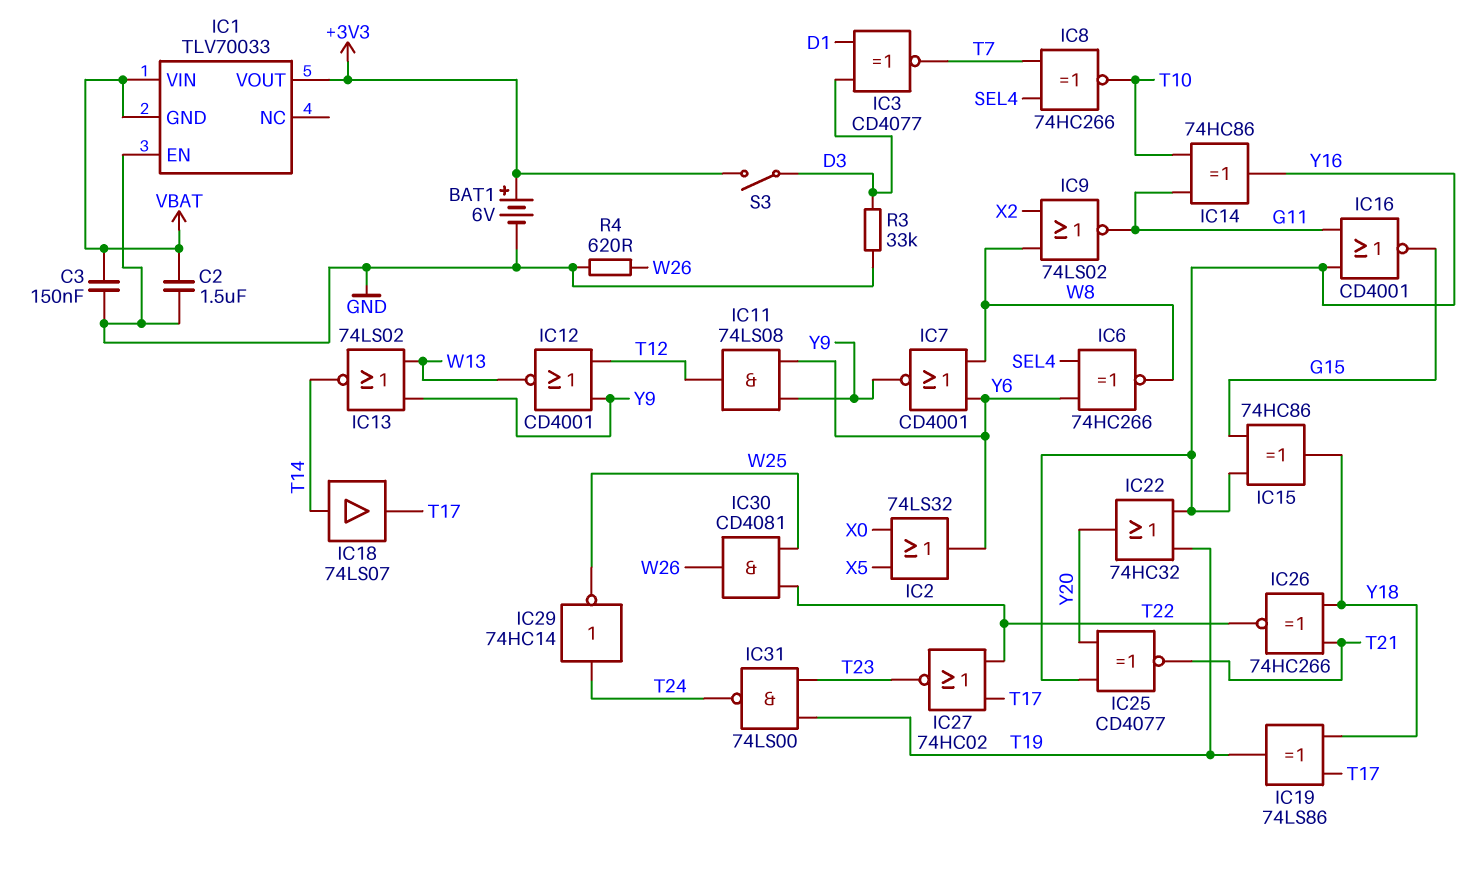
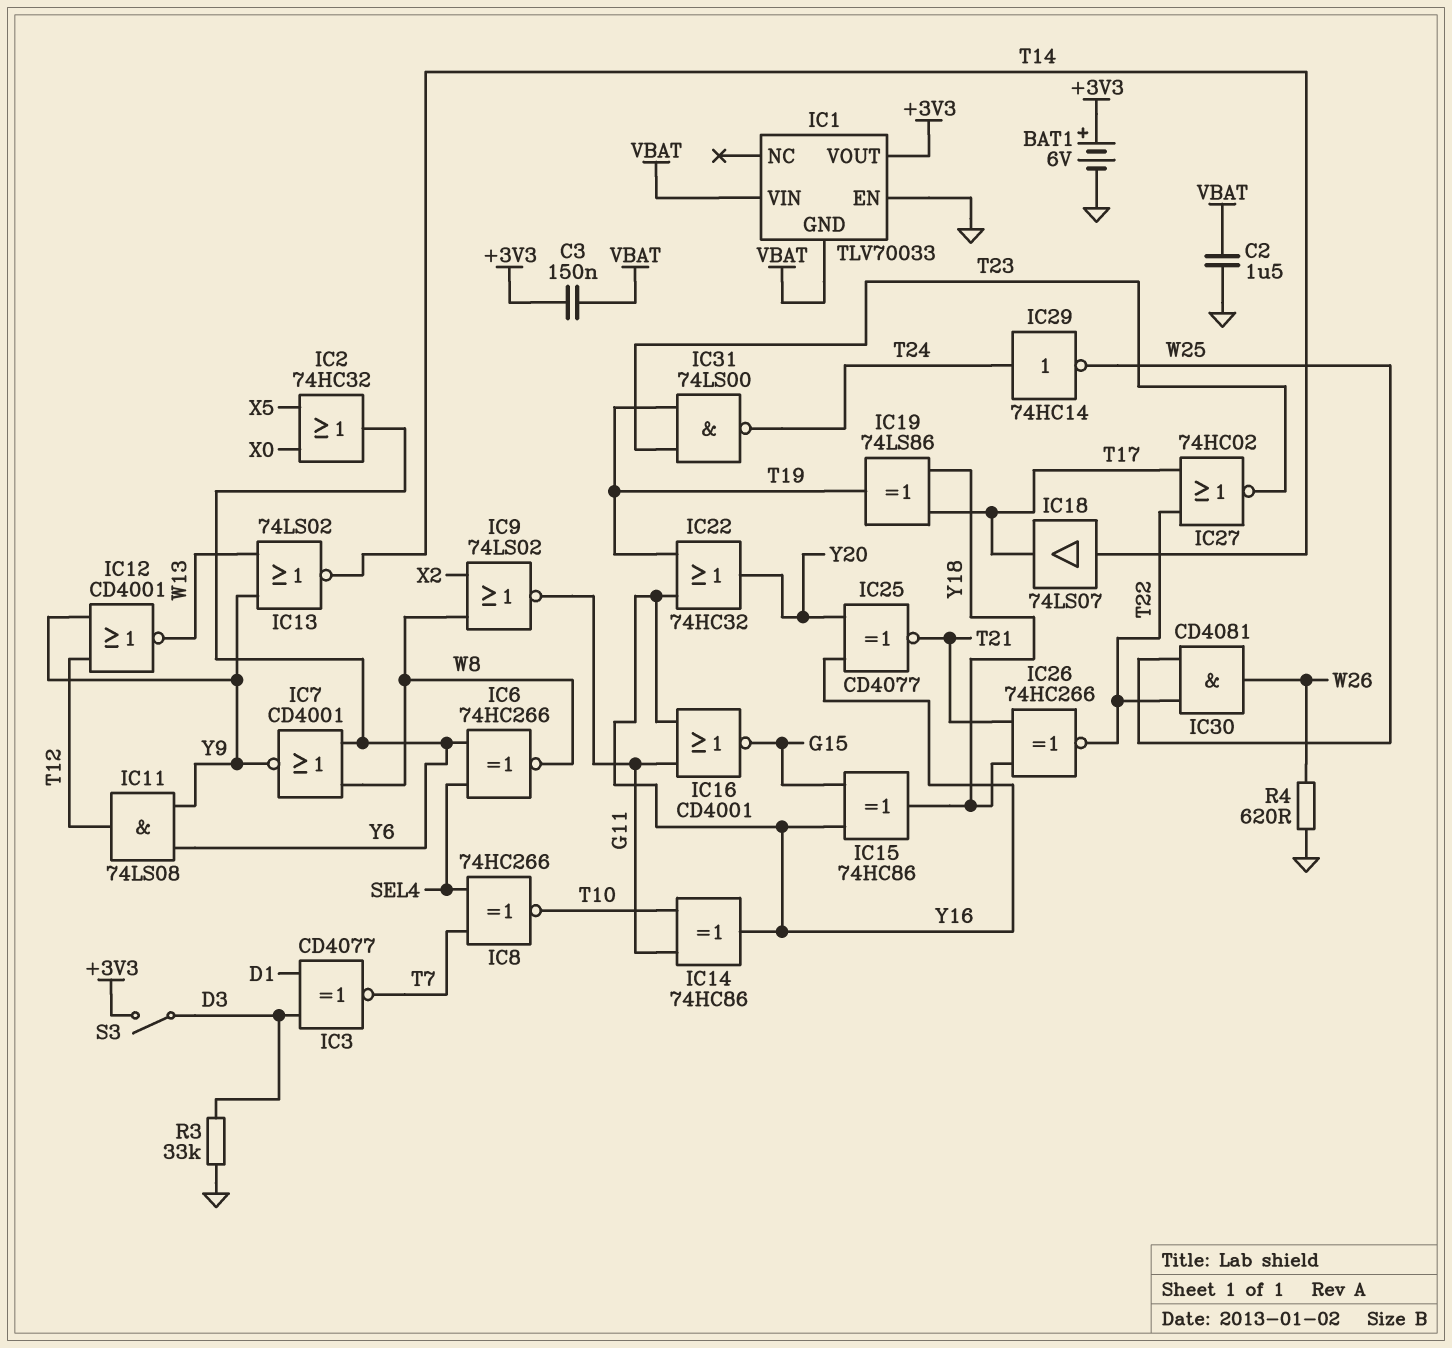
C3: 150nF (GND, VBAT) -> 150nF (+3V3, VBAT)
IC2: OR 74LS32 (in X0, in X5, out Y6) -> OR 74HC32 (in X0, in X5, out Y6)

